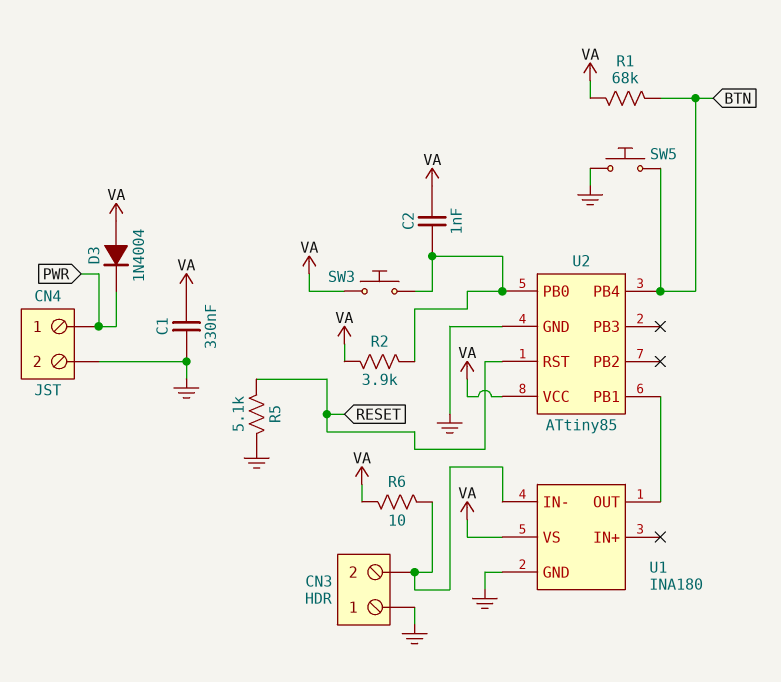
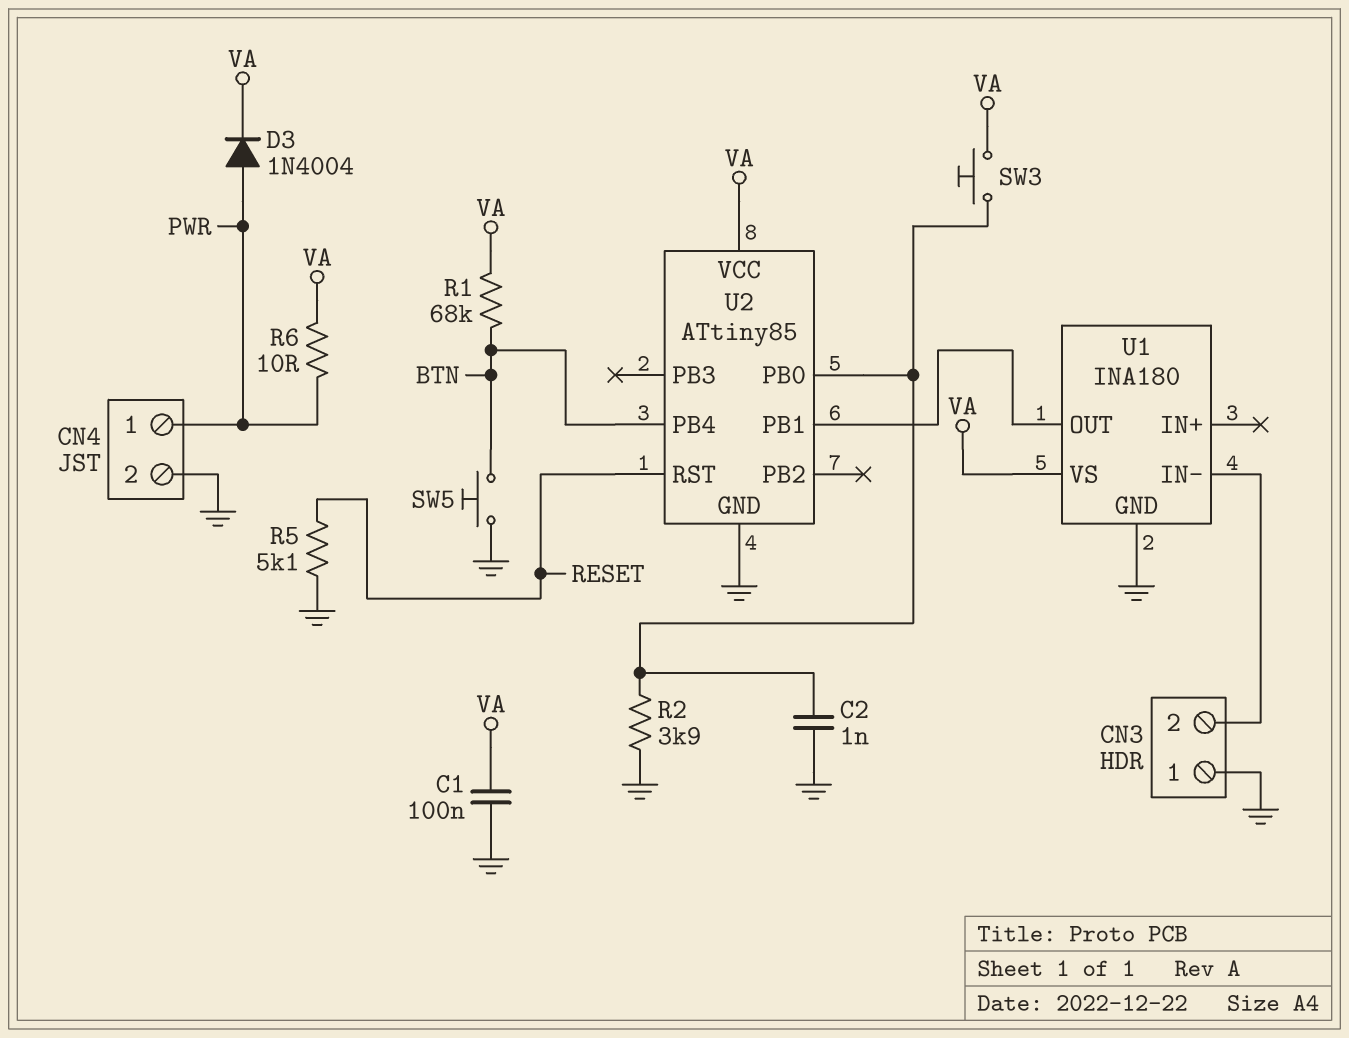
C1: 330nF (GND, VA) -> 100nF (GND, VA)
C2: 1nF (U2/PB0, VA) -> 1nF (GND, U2/PB0)
D3: diode 1N4004 (A VA, K PWR) -> diode 1N4004 (A PWR, K VA)
R2: 3.9k (U2/PB0, VA) -> 3.9k (GND, U2/PB0)
R6: 10 (CN3/2, VA) -> 10 (PWR, VA)

